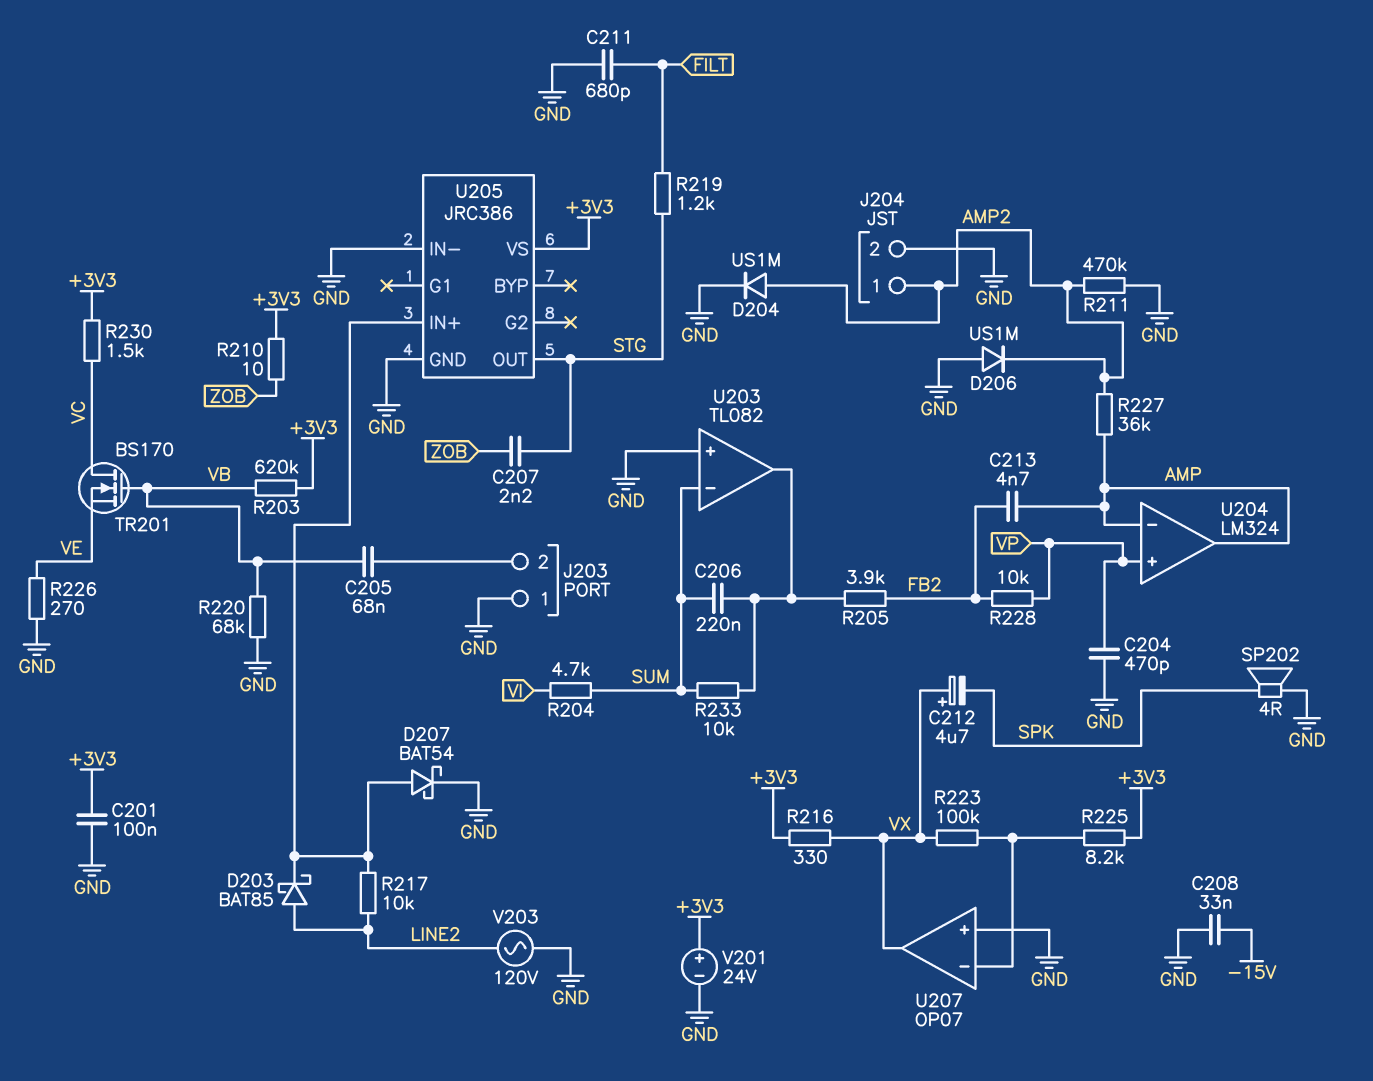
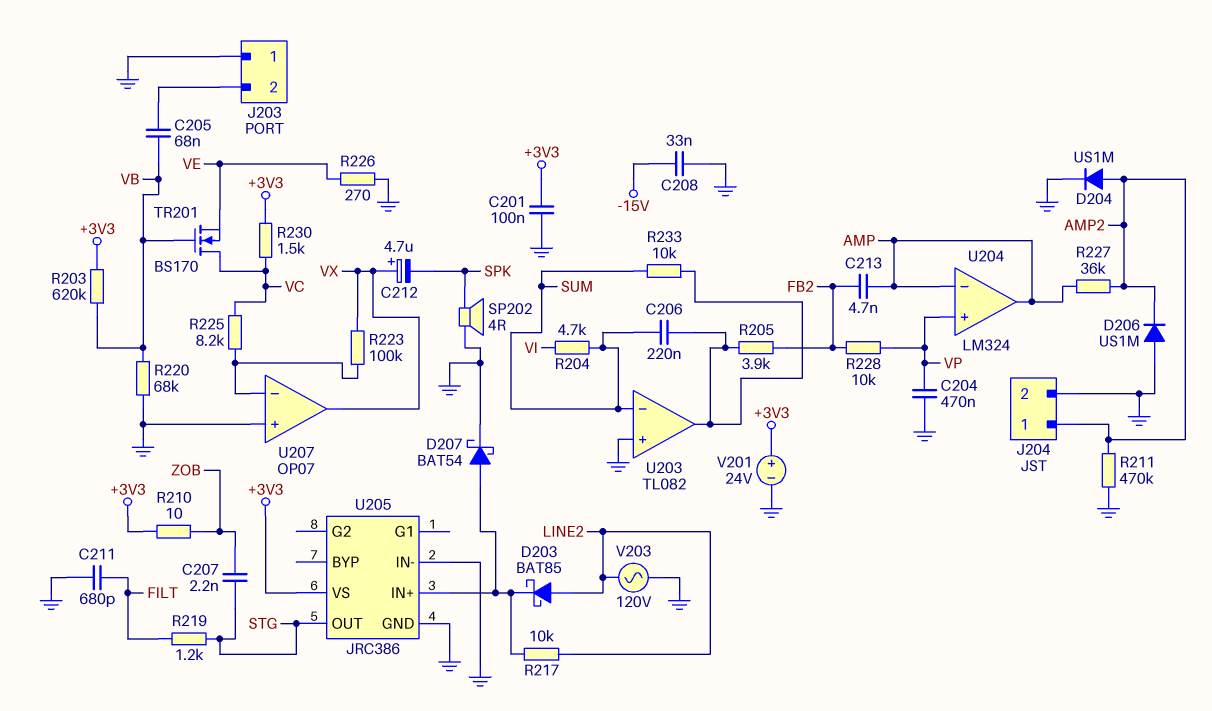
C204: 470pF (GND, VP) -> 470nF (GND, VP)
R216: 330 (+3V3, VX) -> none
R225: 8.2k (+3V3, U207/in-) -> 8.2k (U207/in-, VC)

